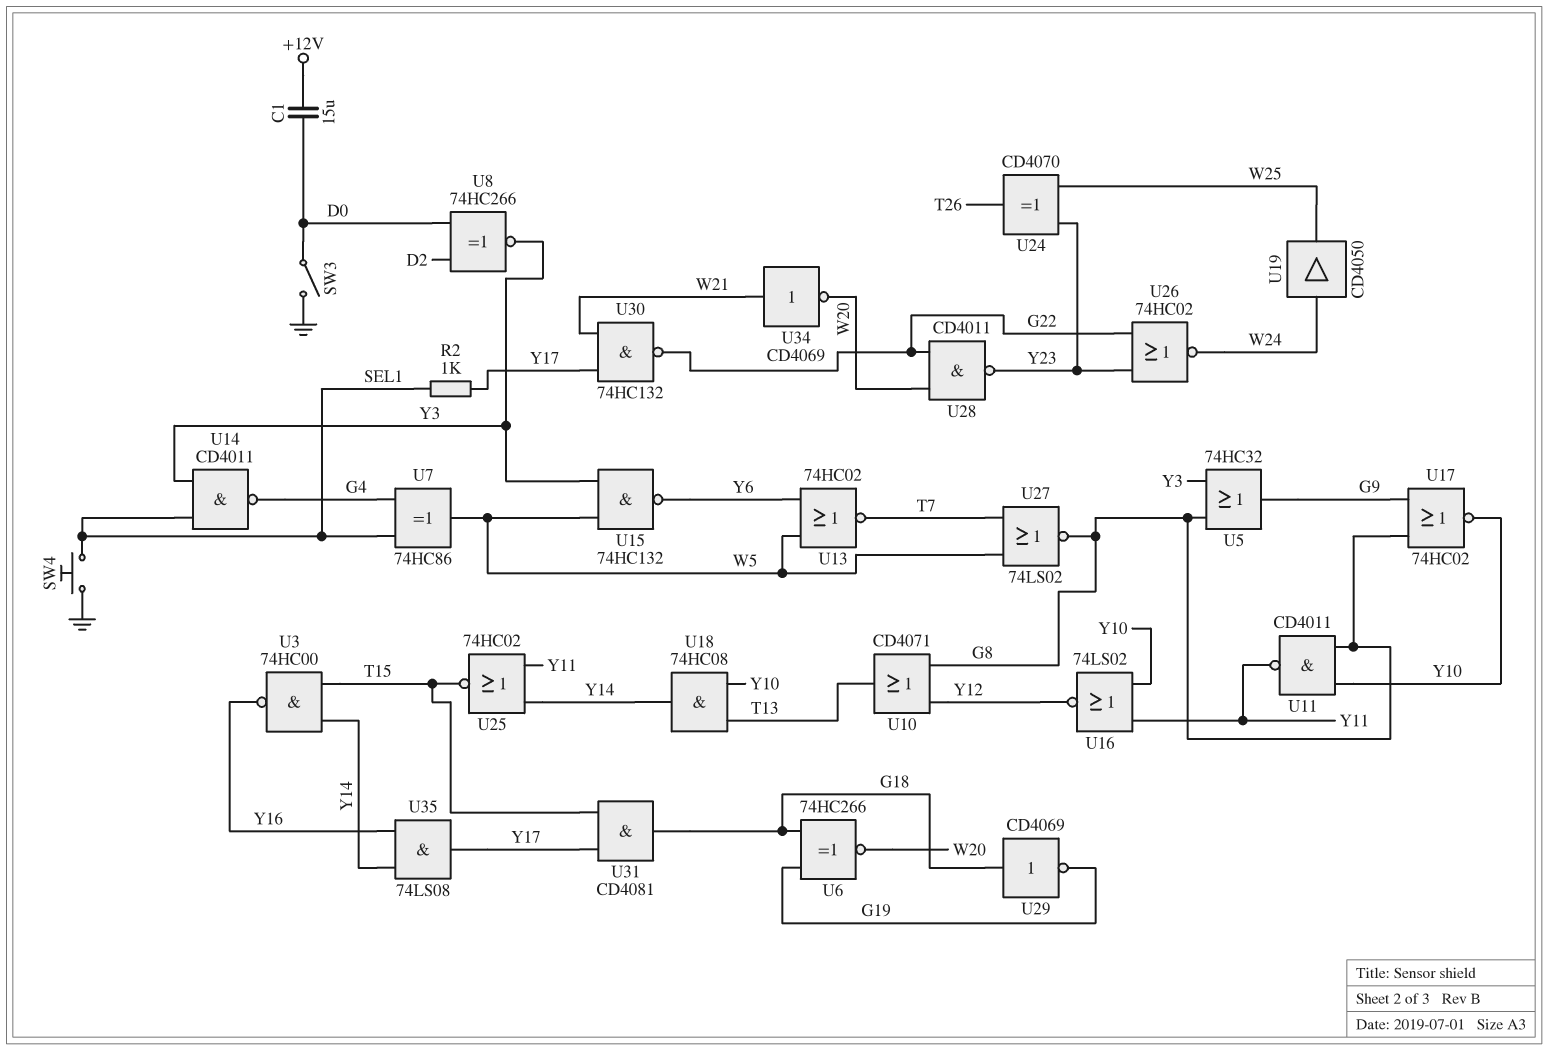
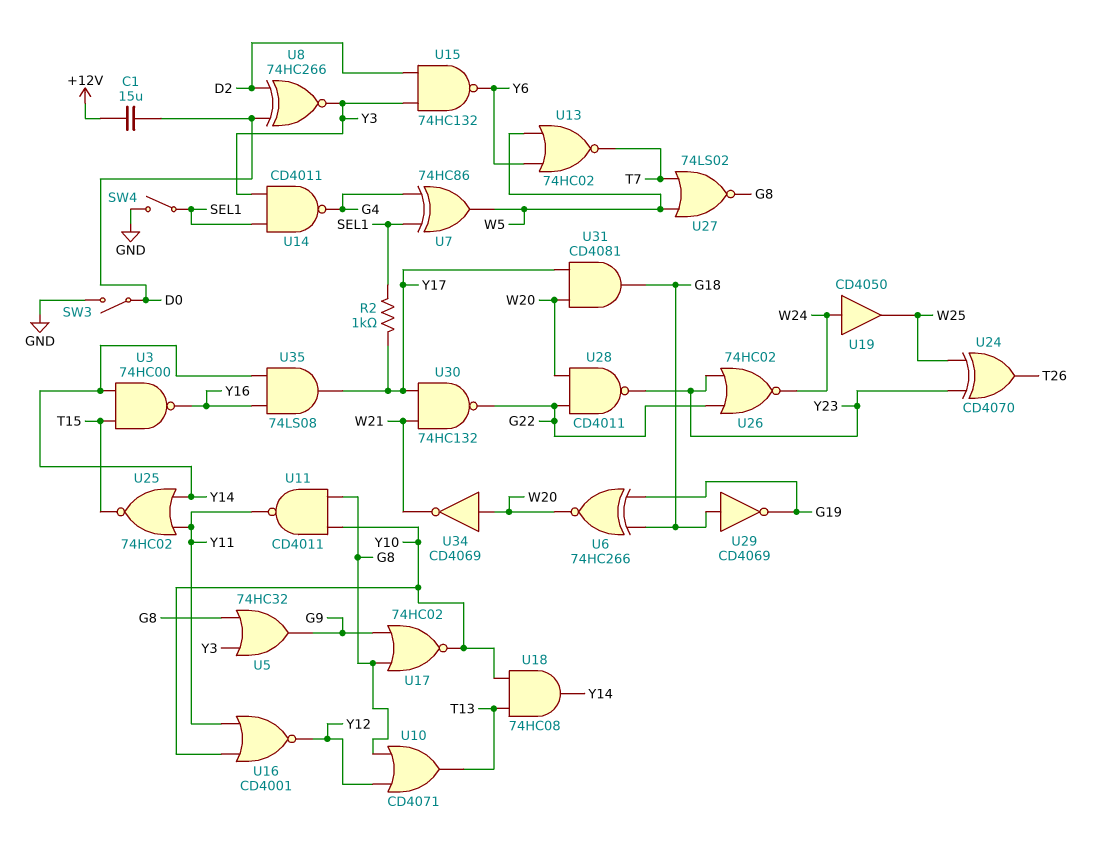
SW4: button (GND, SEL1) -> switch (GND, SEL1)
U15: NAND 74HC132 (in W5, in Y3, out Y6) -> NAND 74HC132 (in D2, in Y3, out Y6)
U16: NOR 74LS02 (in Y10, in Y11, out Y12) -> NOR CD4001 (in Y10, in Y11, out Y12)
U31: AND CD4081 (in T15, in Y17, out G18) -> AND CD4081 (in W20, in Y17, out G18)
U34: NOT CD4069 (in W21, out W20) -> NOT CD4069 (in W20, out W21)

